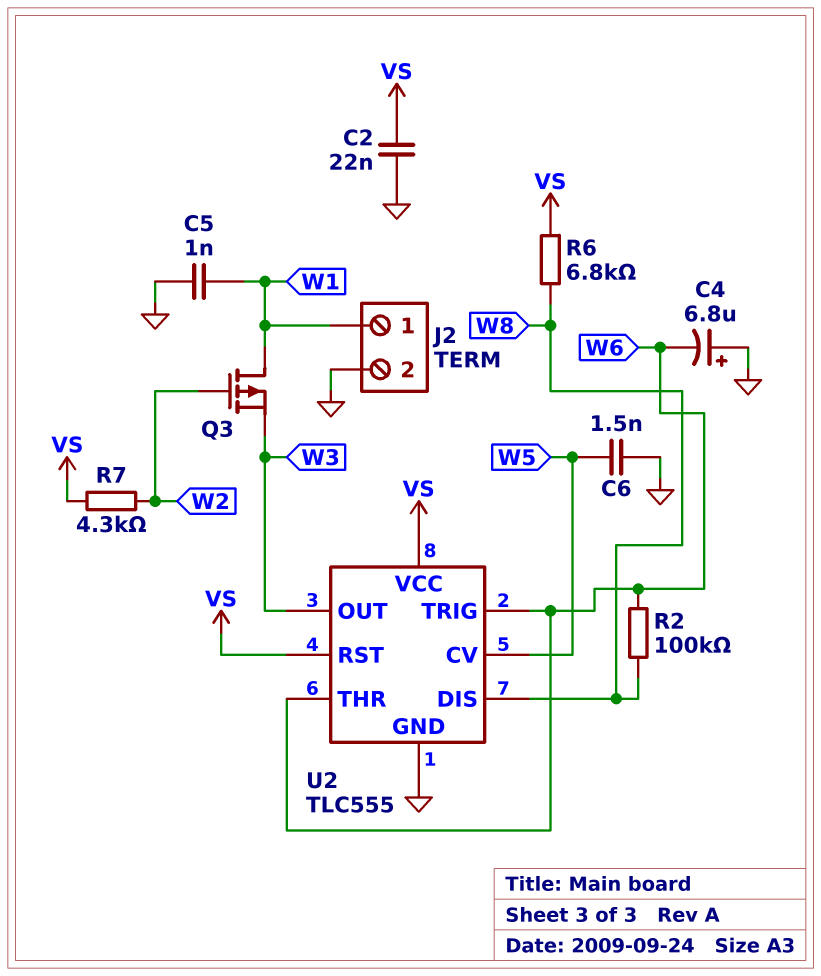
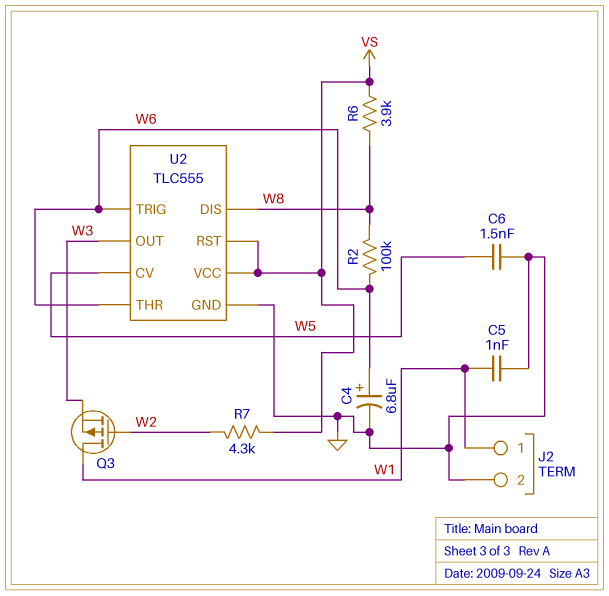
C2: 22nF (GND, VS) -> none
C4: 6.8uF (plus GND, minus W6) -> 6.8uF (plus W6, minus GND)
R6: 6.8k (VS, W8) -> 3.9k (VS, W8)

